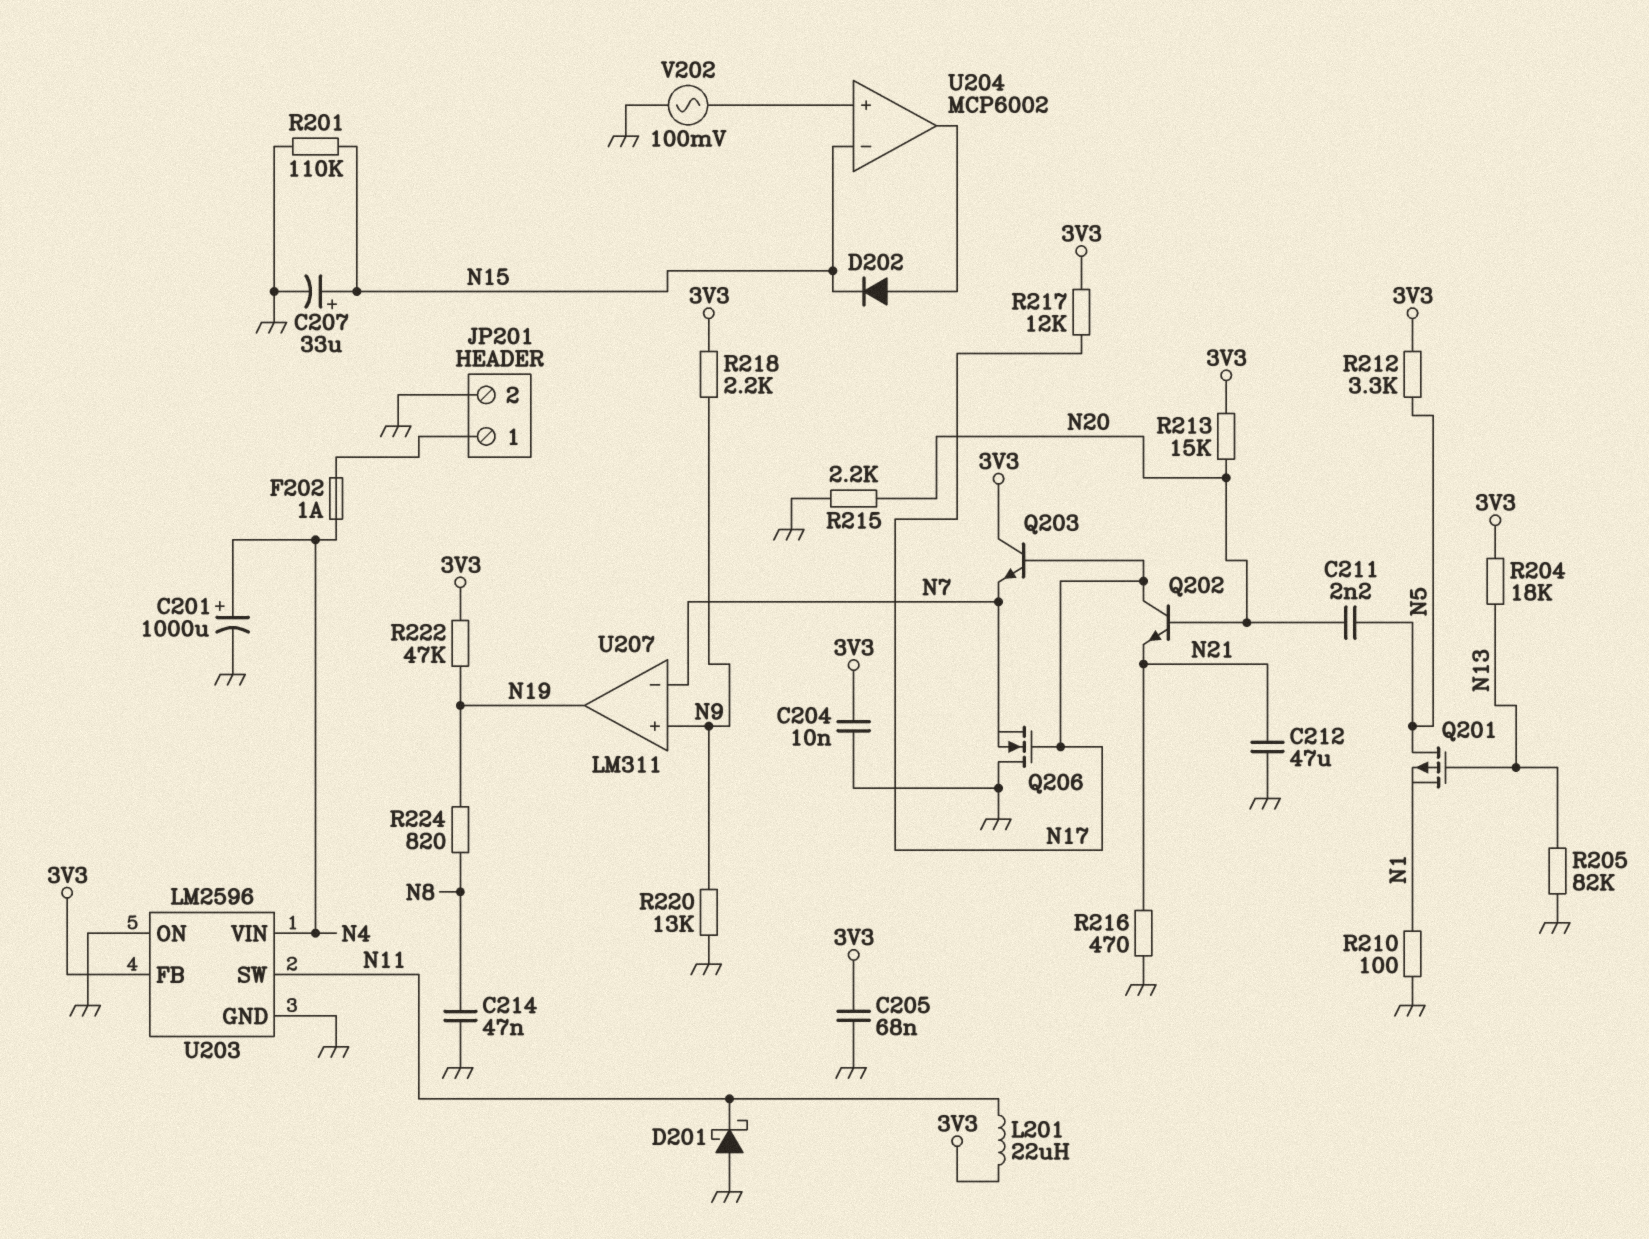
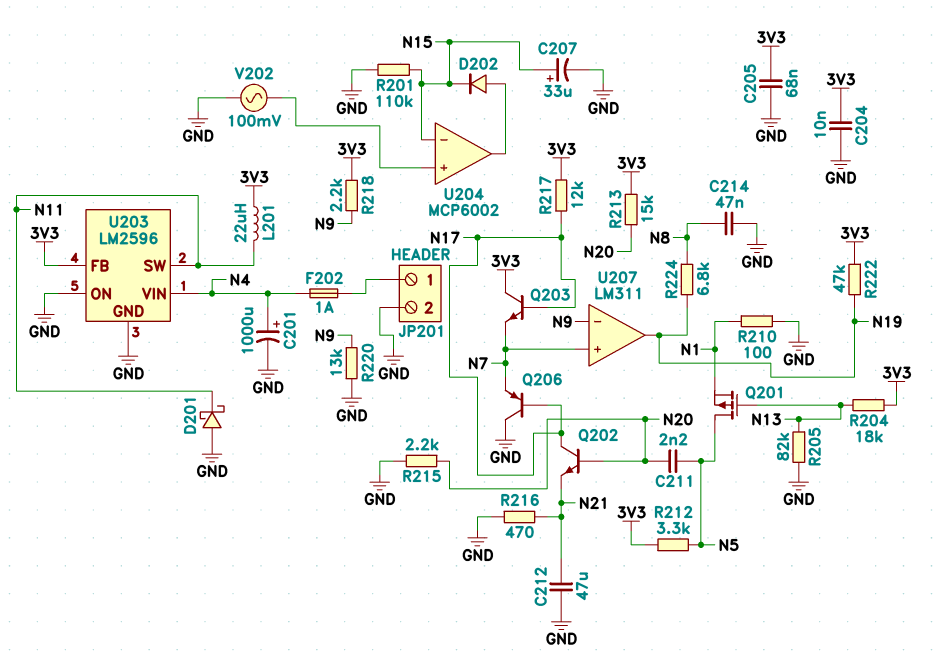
Q206: NMOS (G N17, D GND, S N7) -> PNP (B N17, C GND, E N7)
R224: 820 (N8, N19) -> 6.8k (N8, N19)
U207 pin in+: N9 -> N7
U207 pin in-: N7 -> N9

